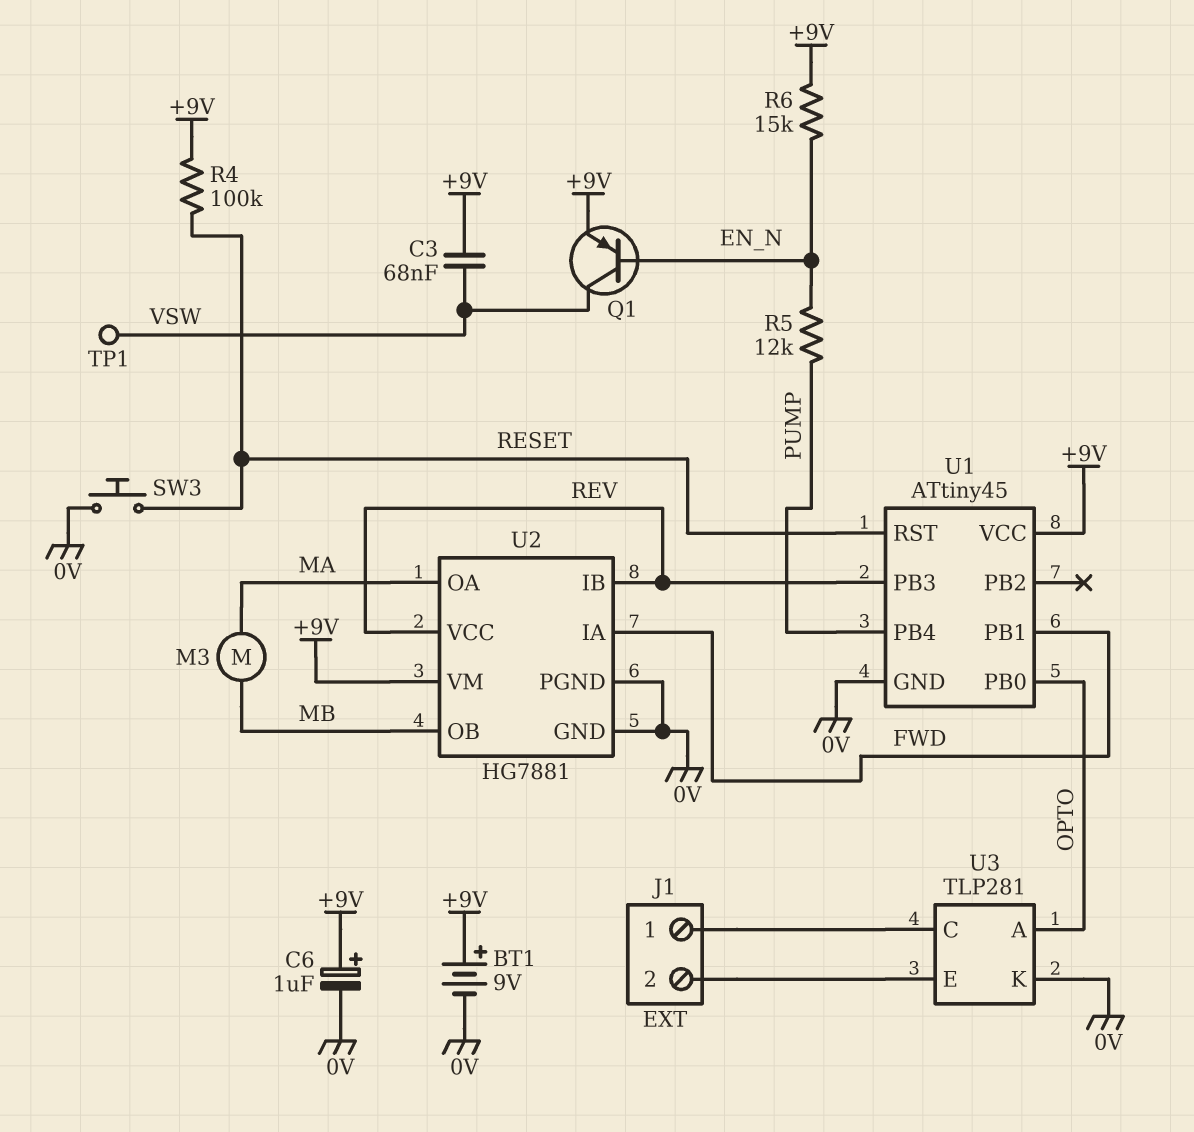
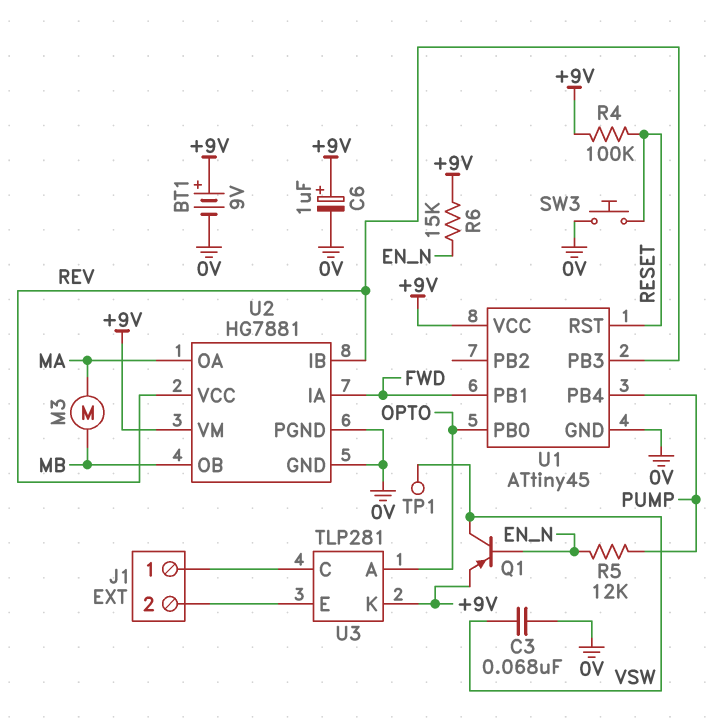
C3: 68nF (+9V, VSW) -> 68nF (0V, VSW)
U3 pin K: 0V -> +9V

